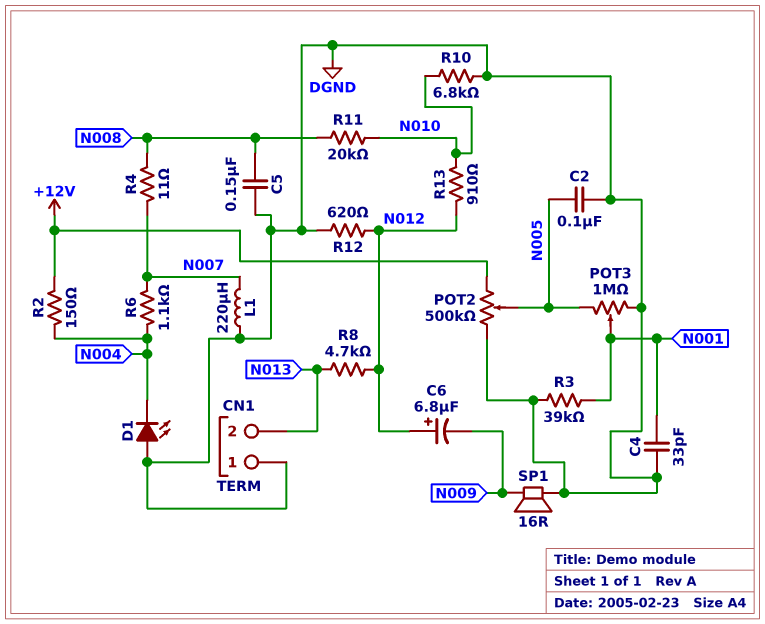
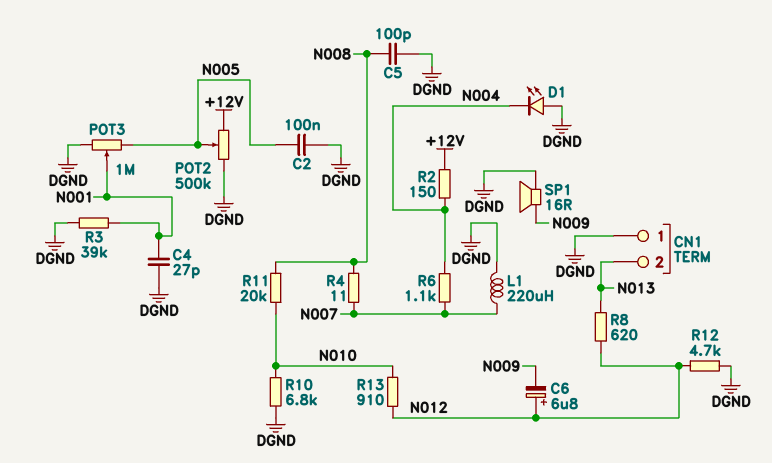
C4: 33pF (DGND, N001) -> 27pF (DGND, N001)
C5: 150nF (DGND, N008) -> 100pF (DGND, N008)
R8: 4.7k (N012, N013) -> 620 (N012, N013)
R12: 620 (DGND, N012) -> 4.7k (DGND, N012)

